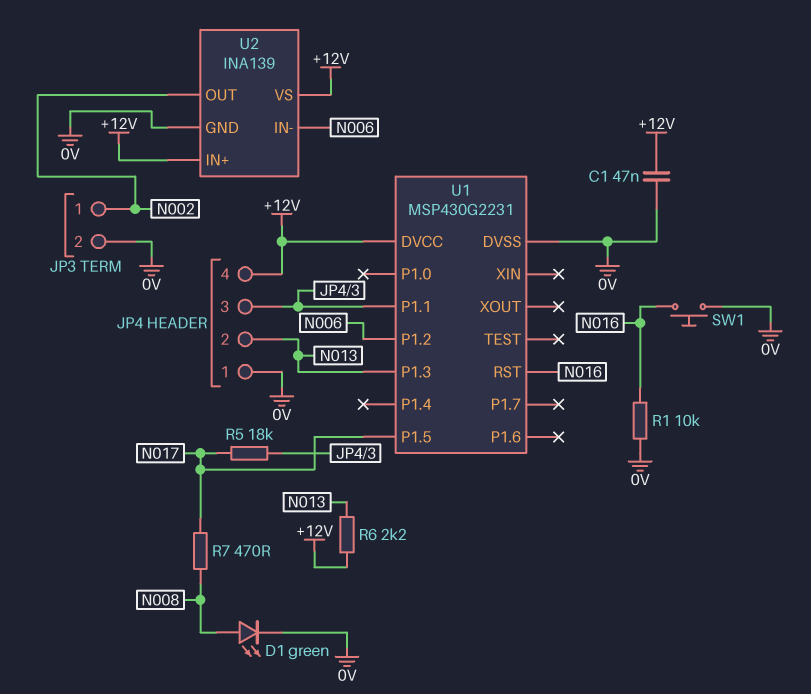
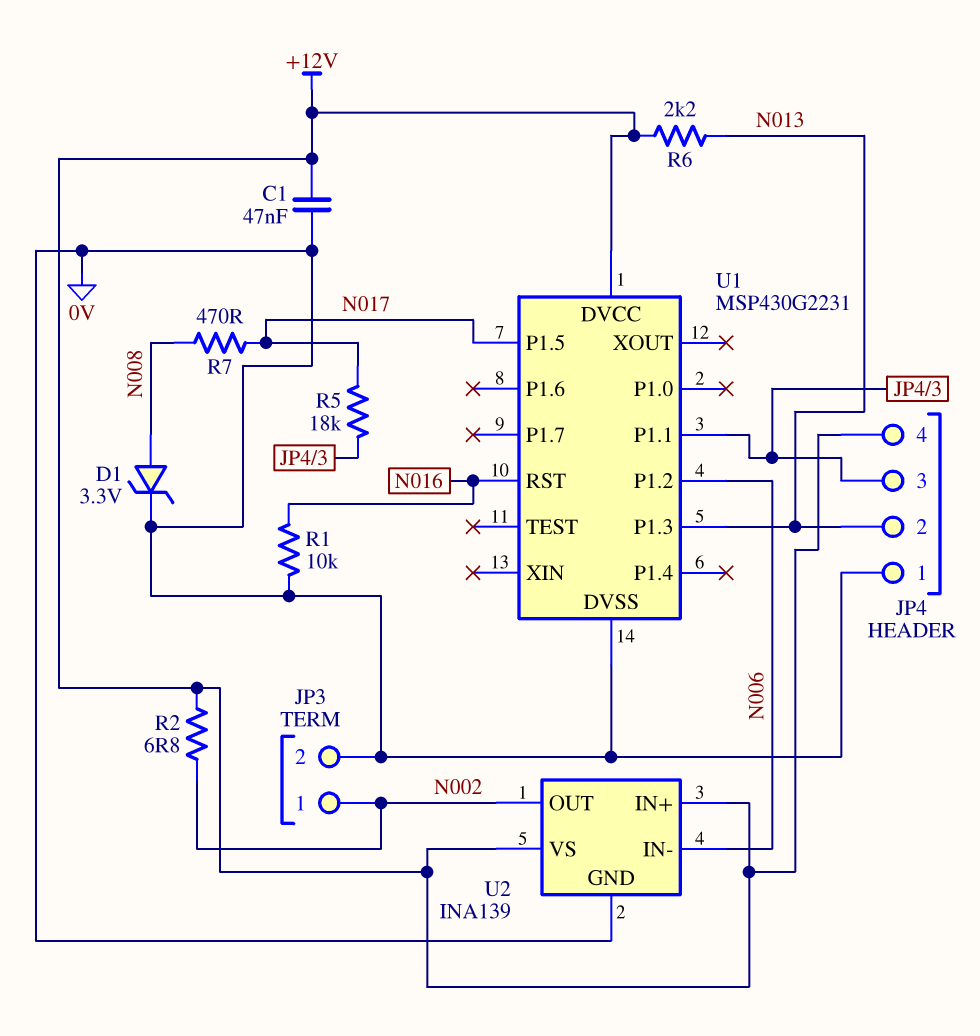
D1: LED green (A N008, K 0V) -> zener 3.3V (A N008, K 0V)
R2: none -> 6.8 (+12V, N002)
SW1: button (0V, N016) -> none

